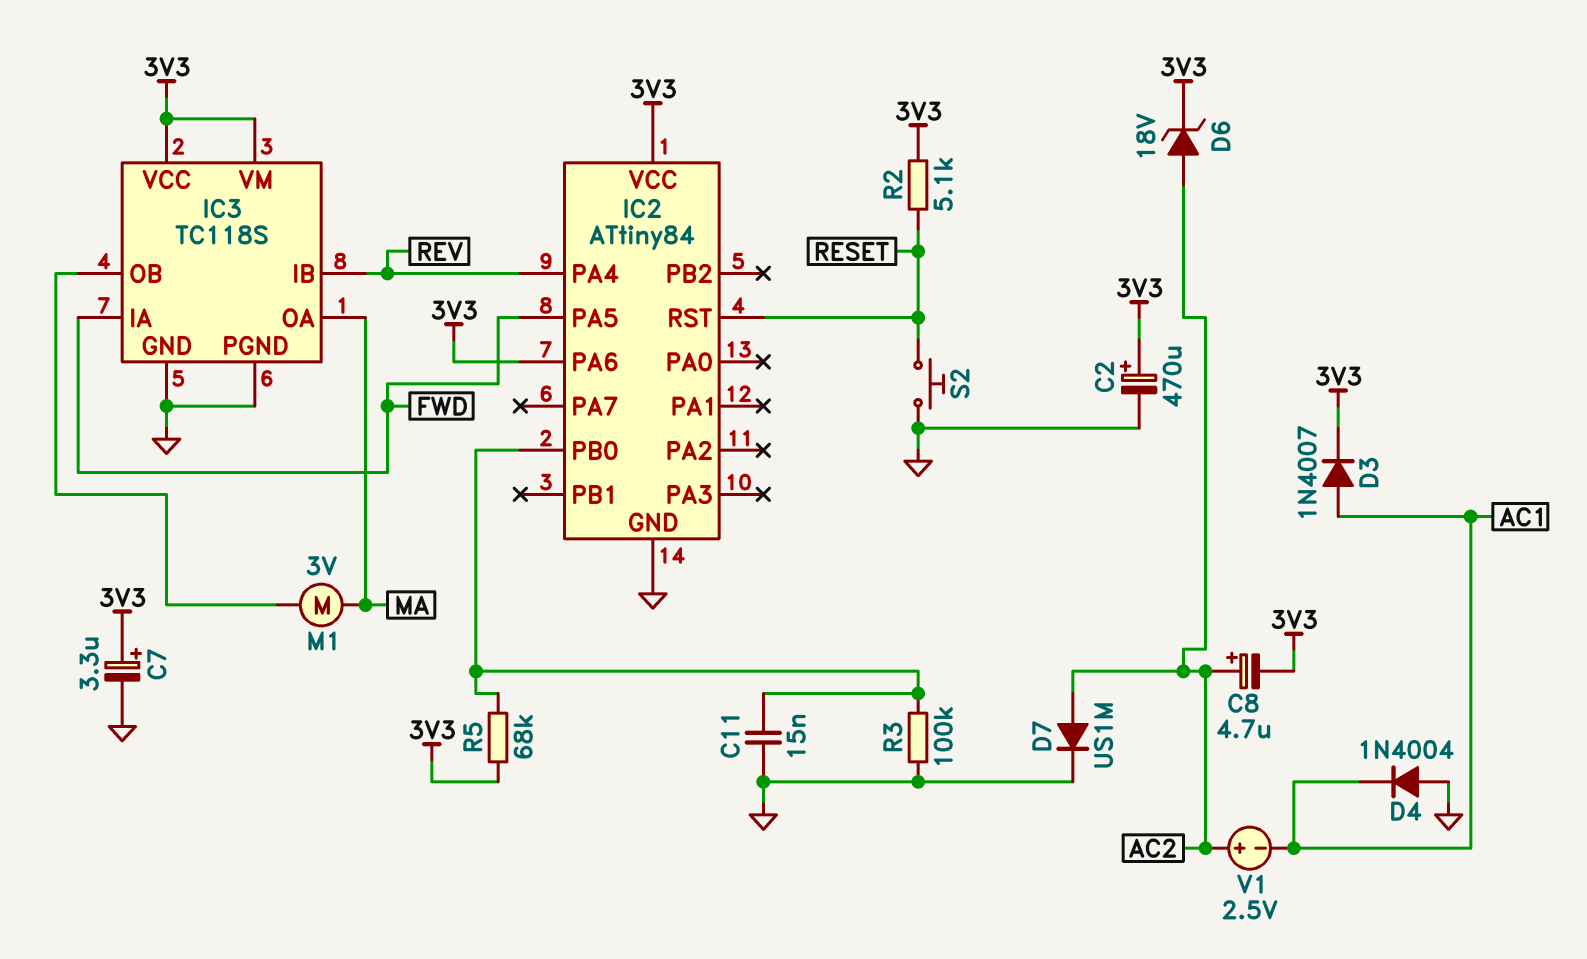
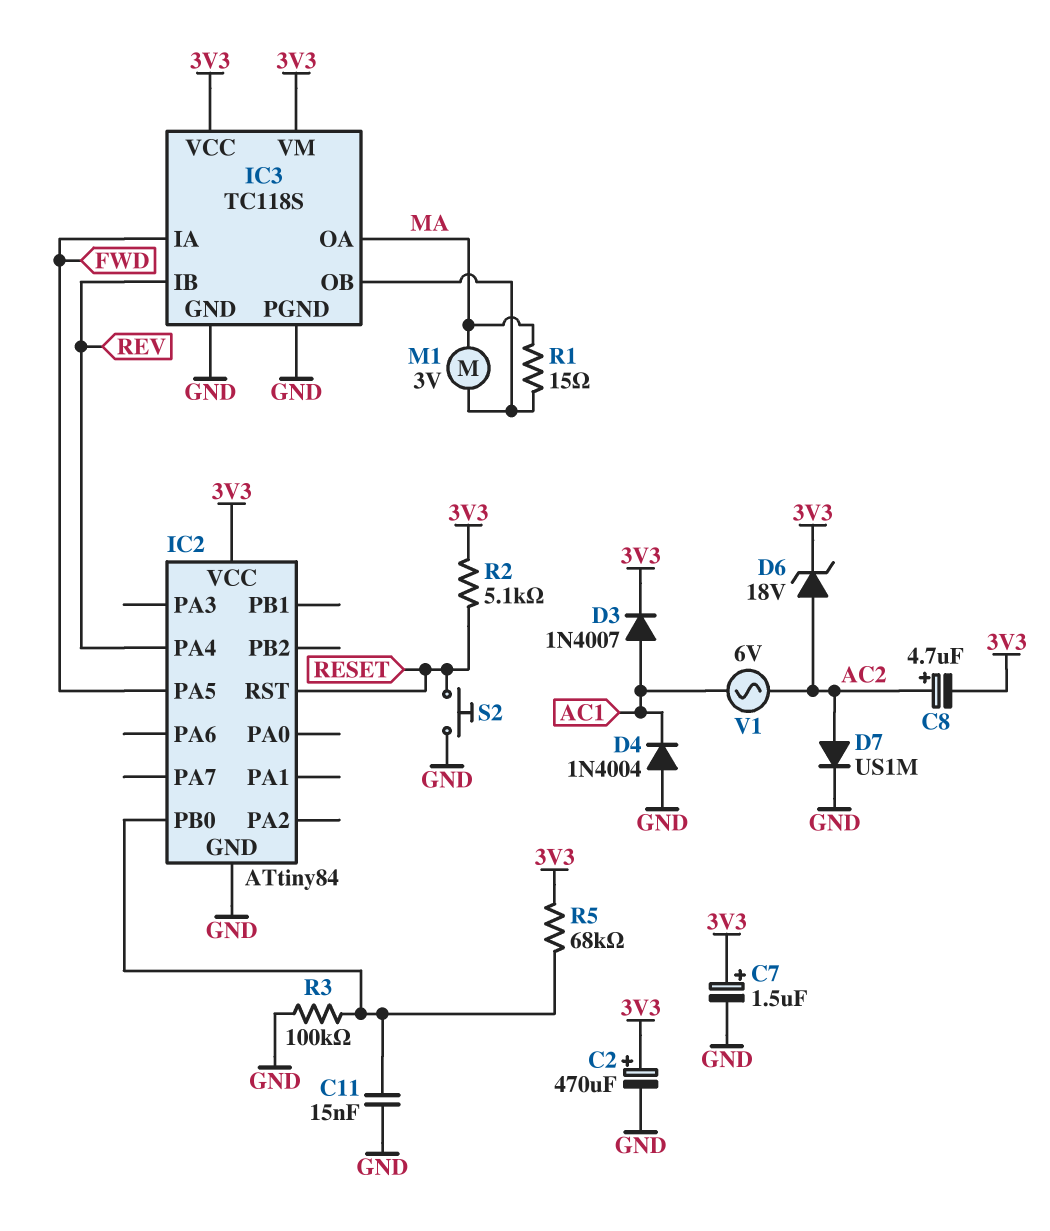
C7: 3.3uF (plus 3V3, minus GND) -> 1.5uF (plus 3V3, minus GND)
IC2 pin PA6: 3V3 -> none
R1: none -> 15 (IC3/OB, MA)
V1: 2.5V (plus AC2, minus AC1) -> AC 6V (AC1, AC2)

